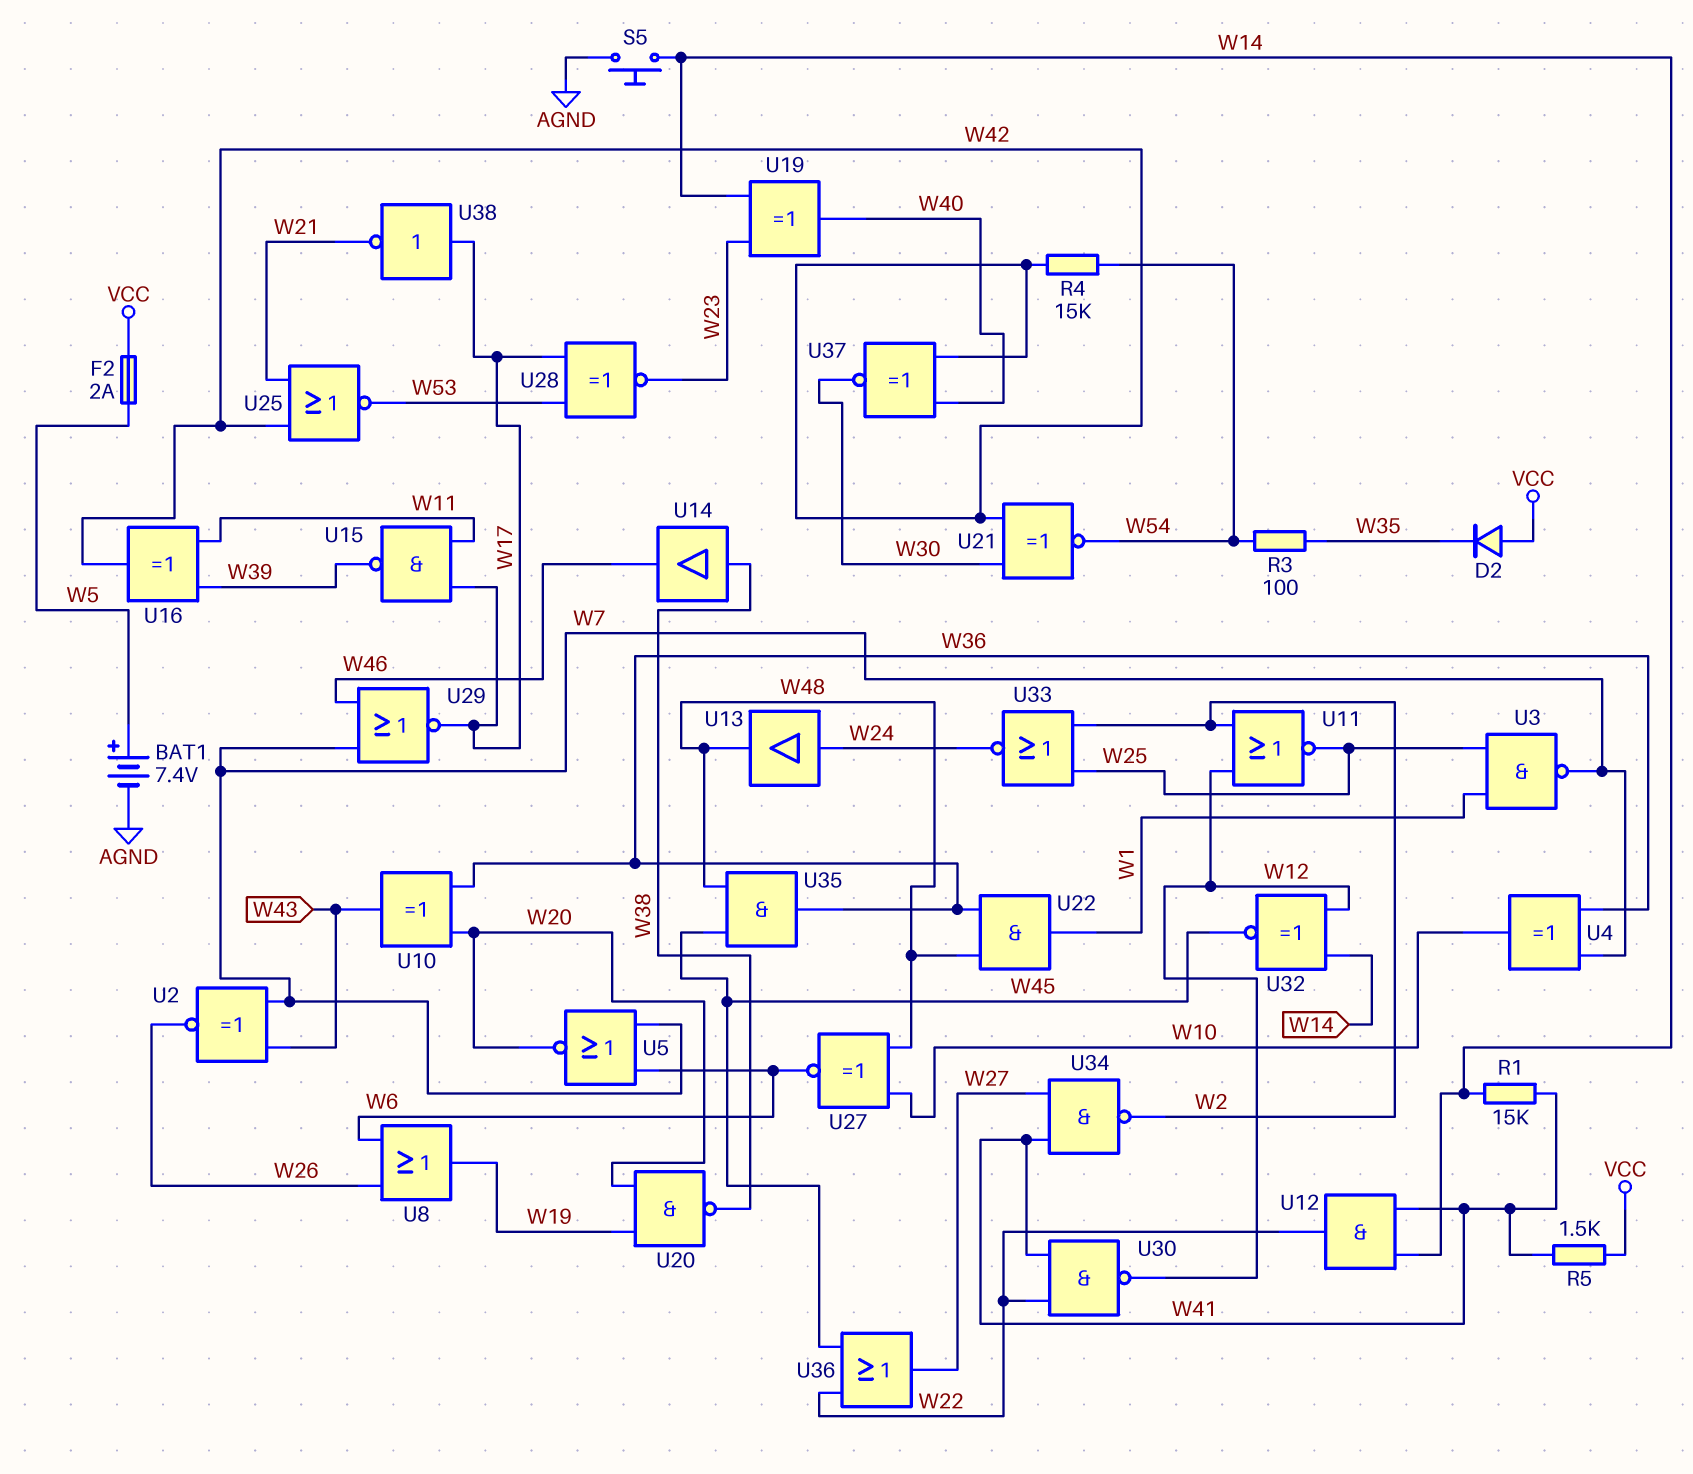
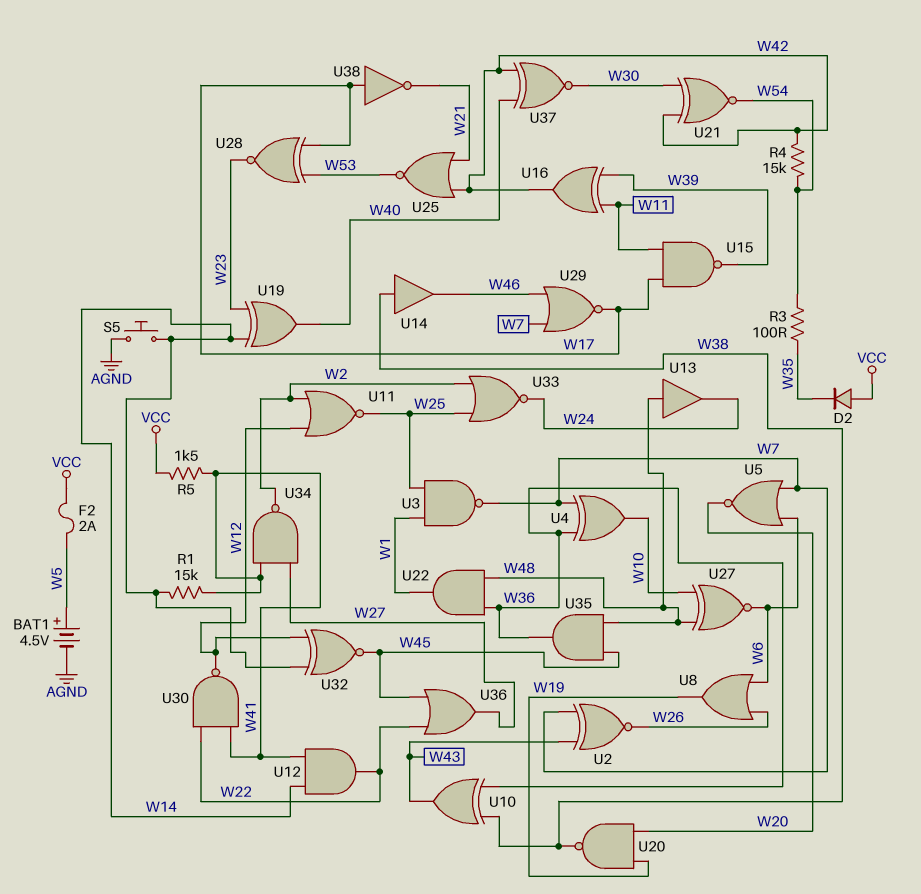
BAT1: 7.4V (plus W5, minus AGND) -> 4.5V (plus W5, minus AGND)
U10: XOR (in W20, in W36, out W43) -> XOR (in W36, in W38, out W43)
U13: buffer (in W24, out W48) -> buffer (in W48, out W24)

